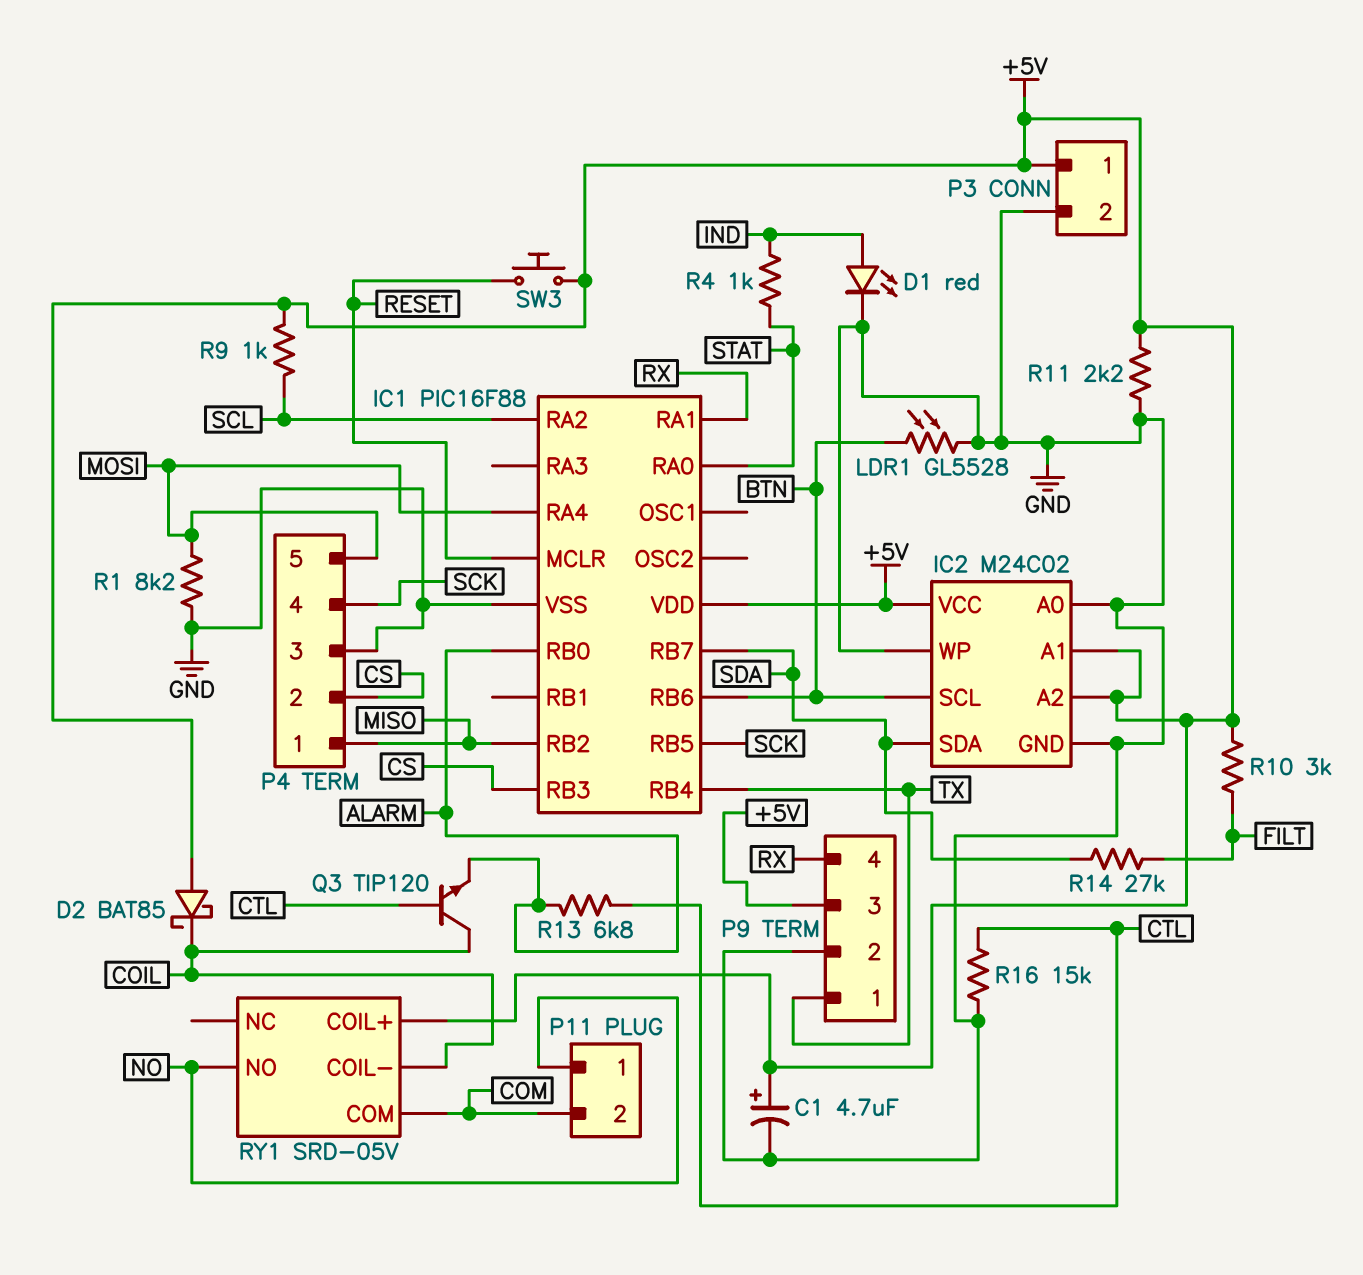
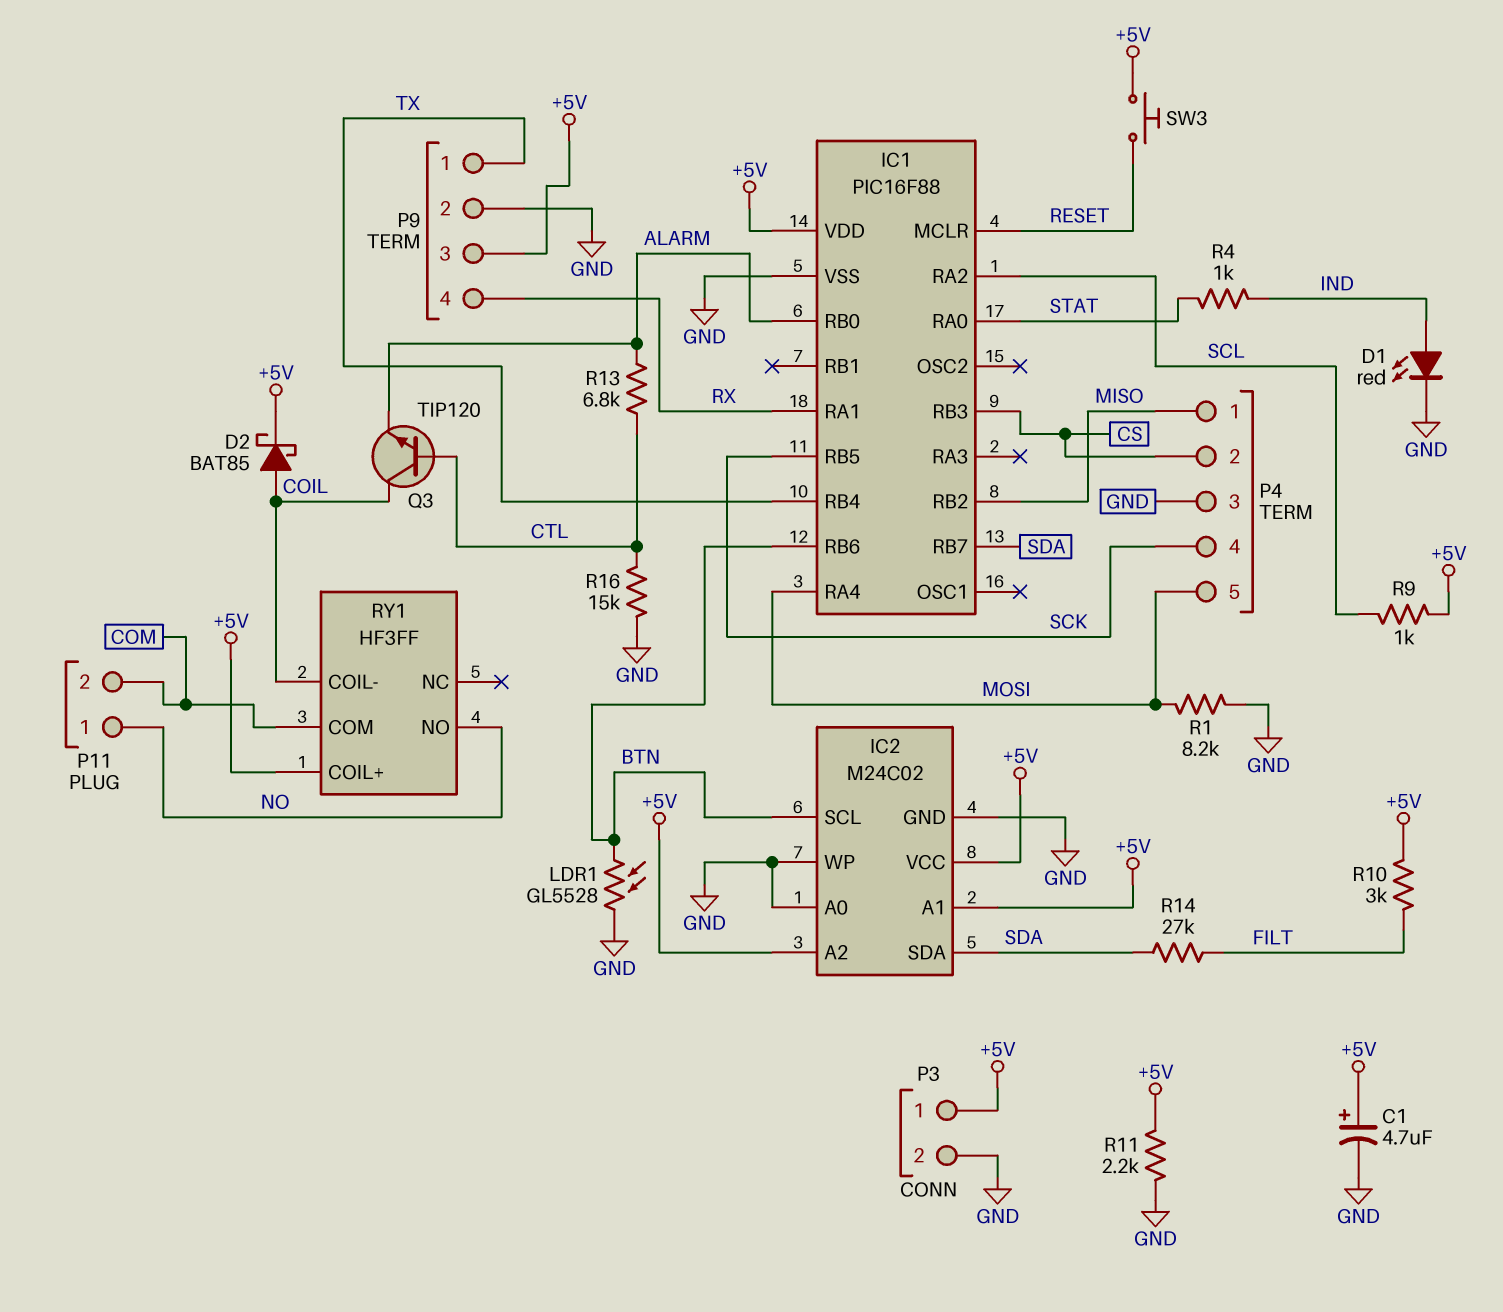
D2: schottky BAT85 (A +5V, K COIL) -> schottky BAT85 (A COIL, K +5V)
RY1: SRD-05V -> HF3FF

